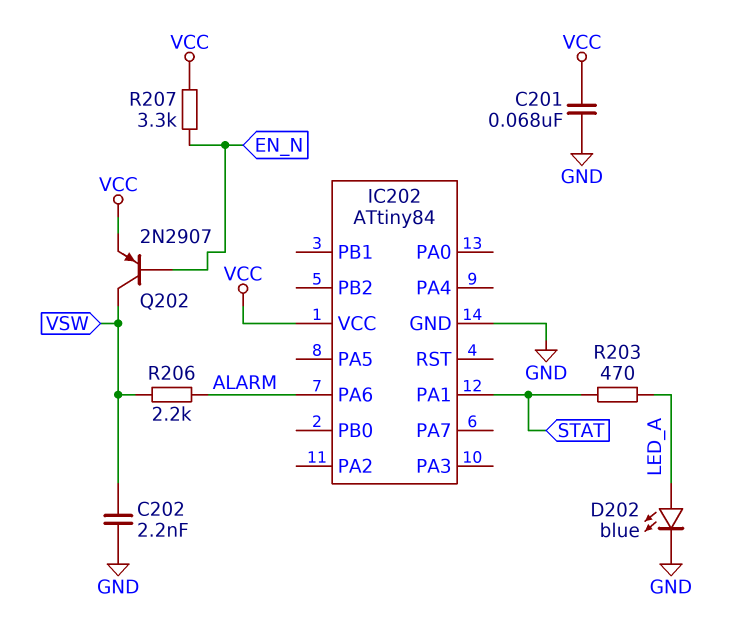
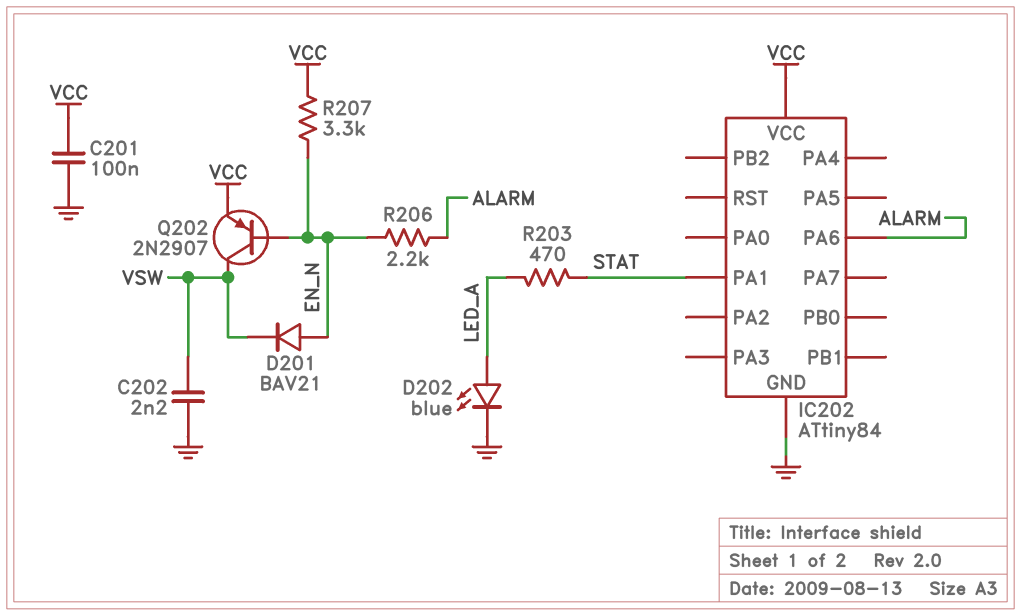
C201: 68nF (GND, VCC) -> 100nF (GND, VCC)
D201: none -> diode BAV21 (A EN_N, K VSW)
R206: 2.2k (ALARM, VSW) -> 2.2k (ALARM, EN_N)

